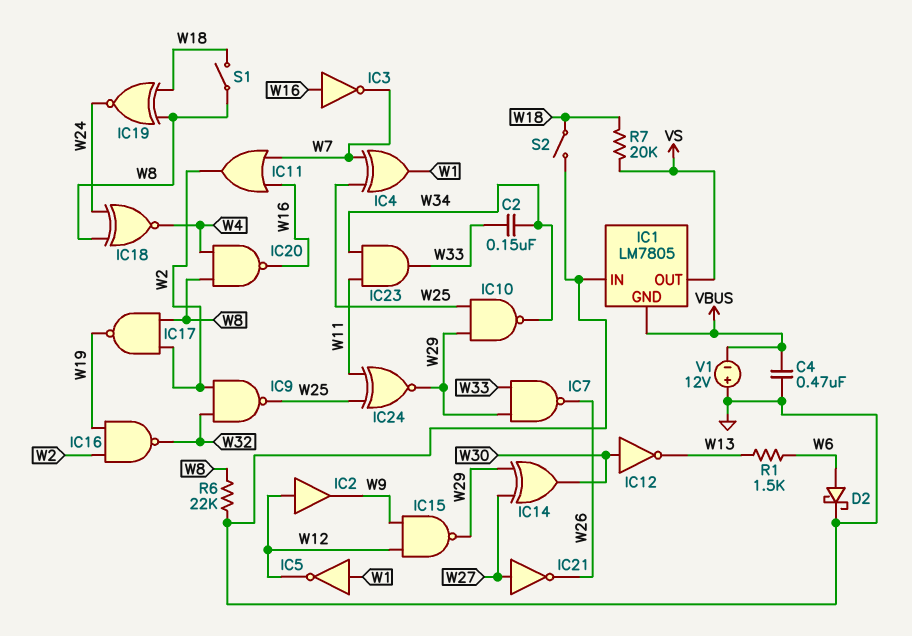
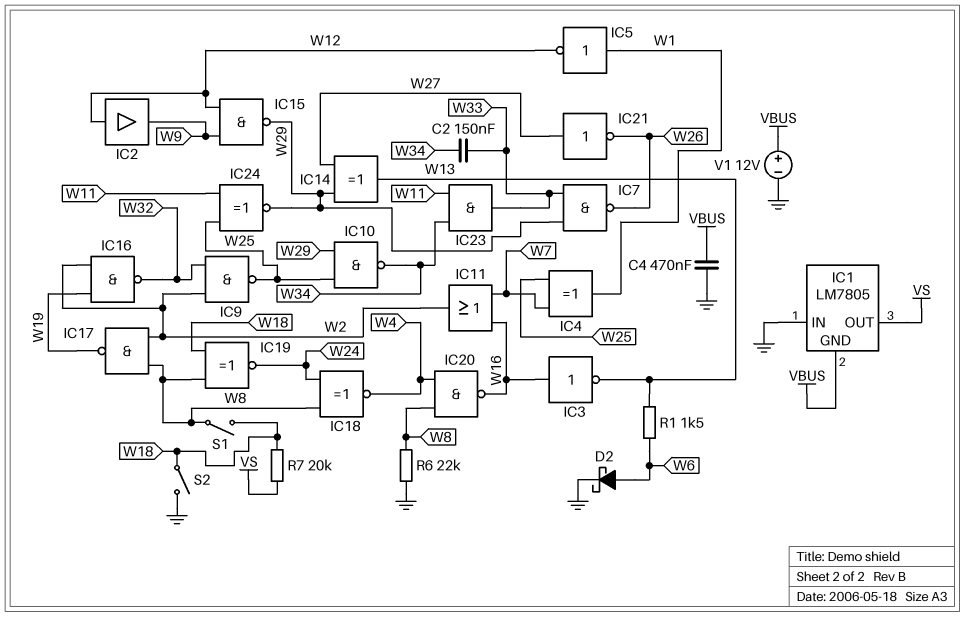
IC3: NOT (in W16, out W7) -> NOT (in W16, out W13)
IC12: NOT (in W30, out W13) -> none
IC14: XOR (in W27, in W29, out W30) -> XOR (in W27, in W29, out W13)
V1: 12V (plus GND, minus VBUS) -> 12V (plus VBUS, minus GND)

